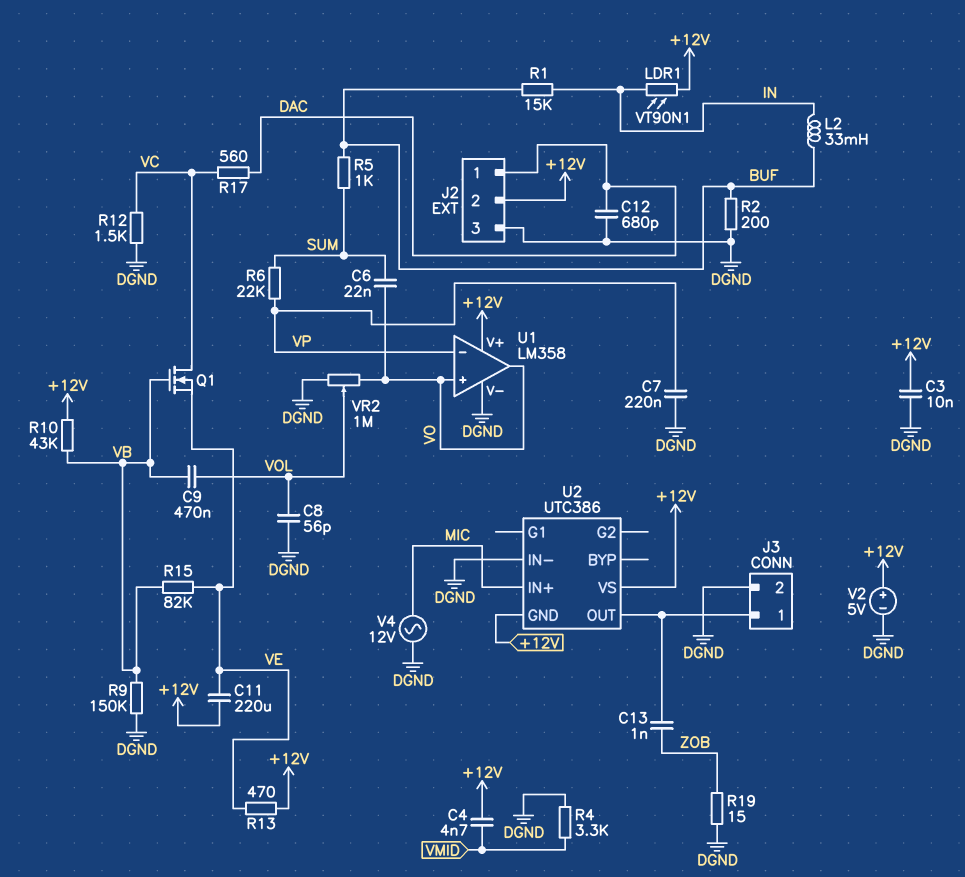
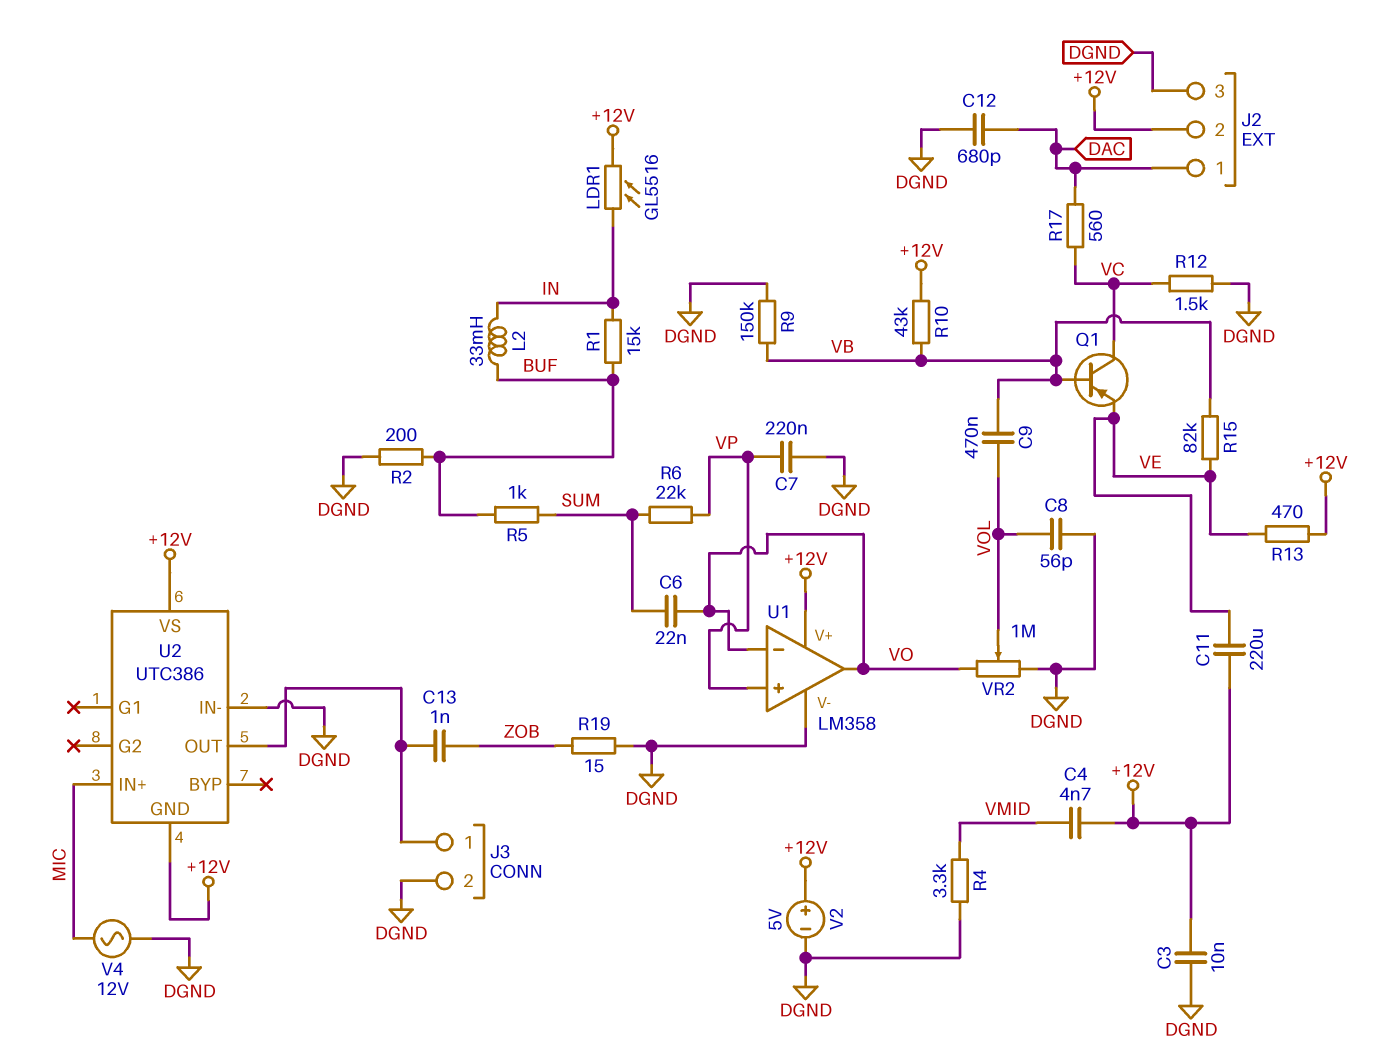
LDR1: VT90N1 (+12V, IN) -> GL5516 (+12V, IN)
Q1: NMOS (G VB, D VC, S VE) -> PNP (B VB, C VC, E VE)
U1 pin in+: VO -> VP
U1 pin in-: VP -> VO

